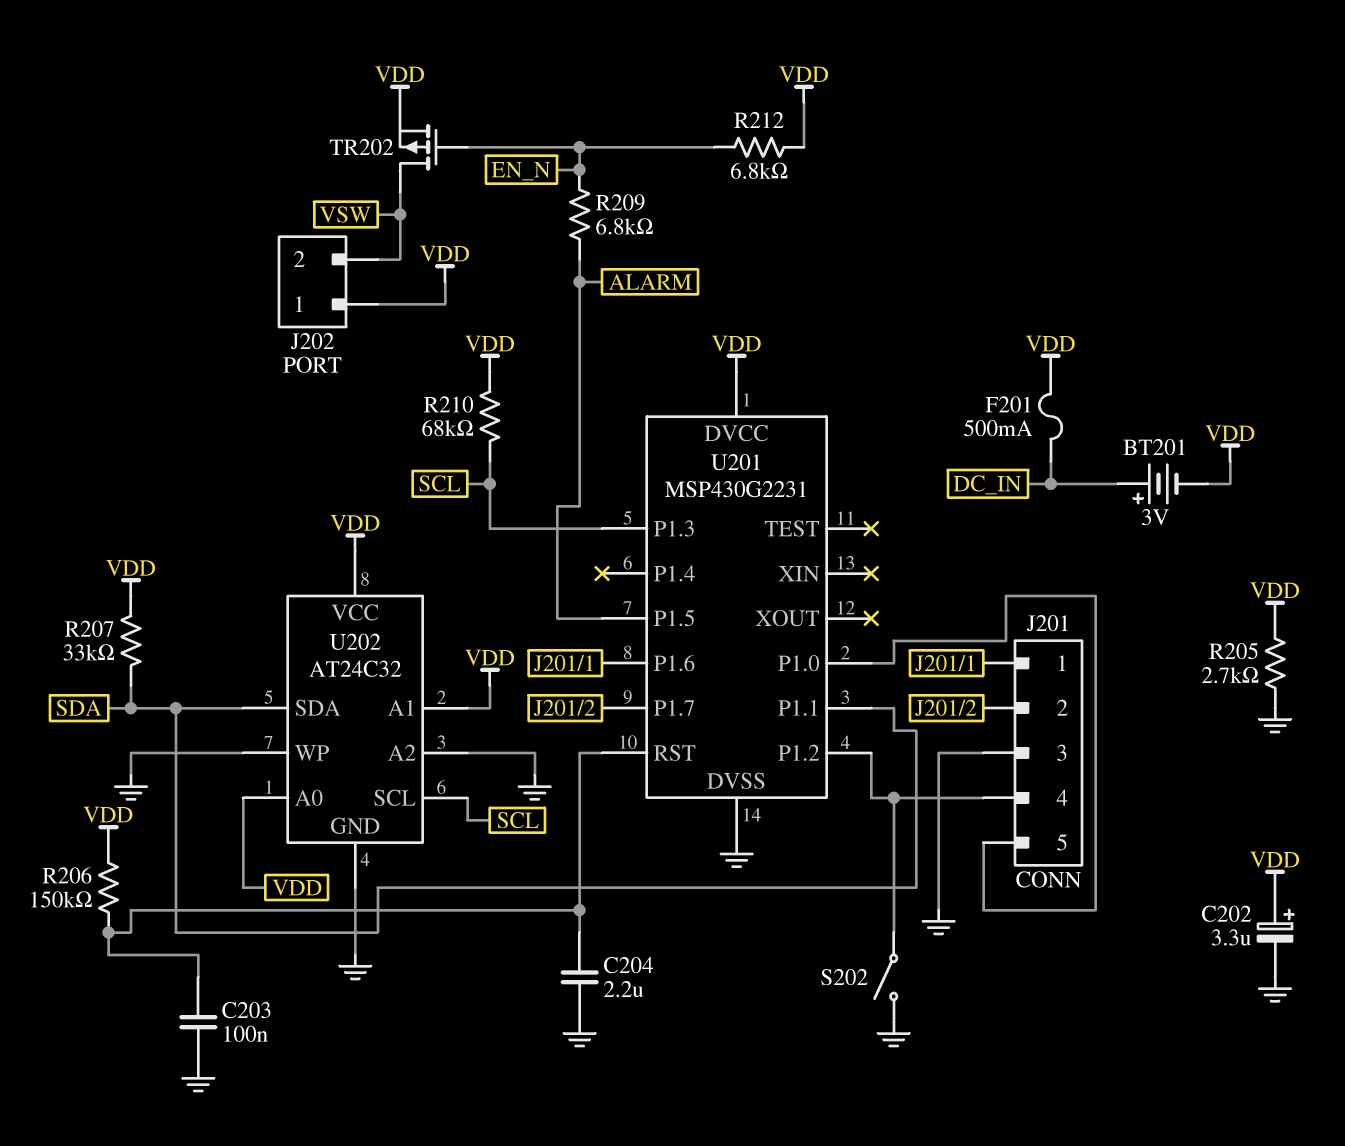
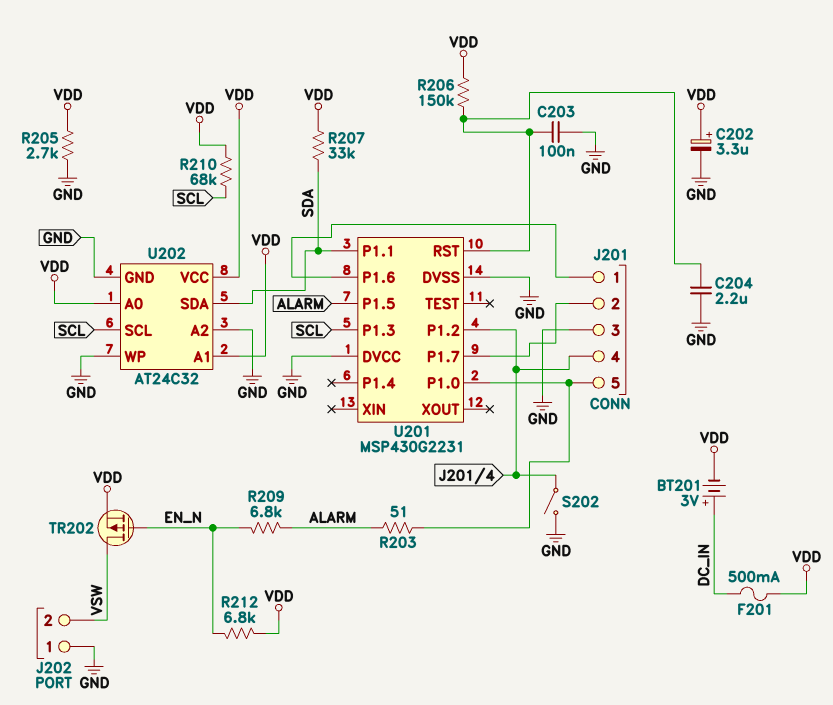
J202 pin 1: VDD -> GND
R203: none -> 51 (ALARM, J201/5)
U201 pin DVCC: VDD -> GND

